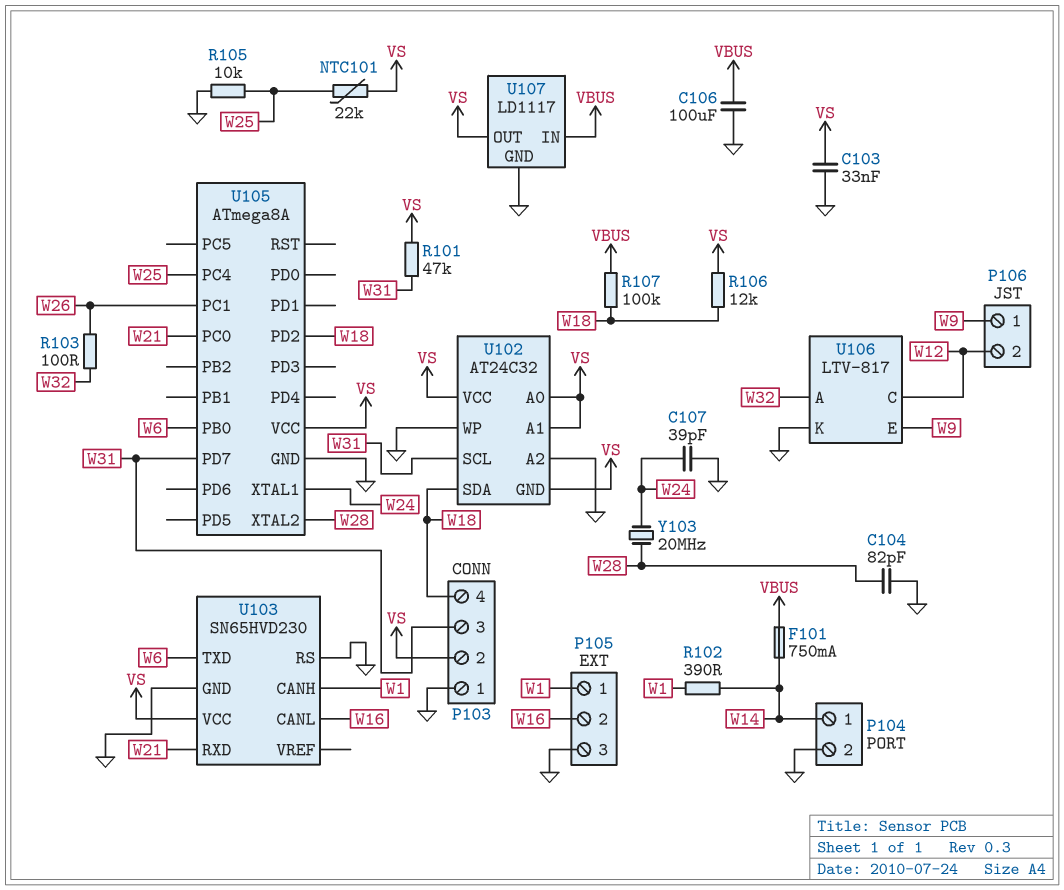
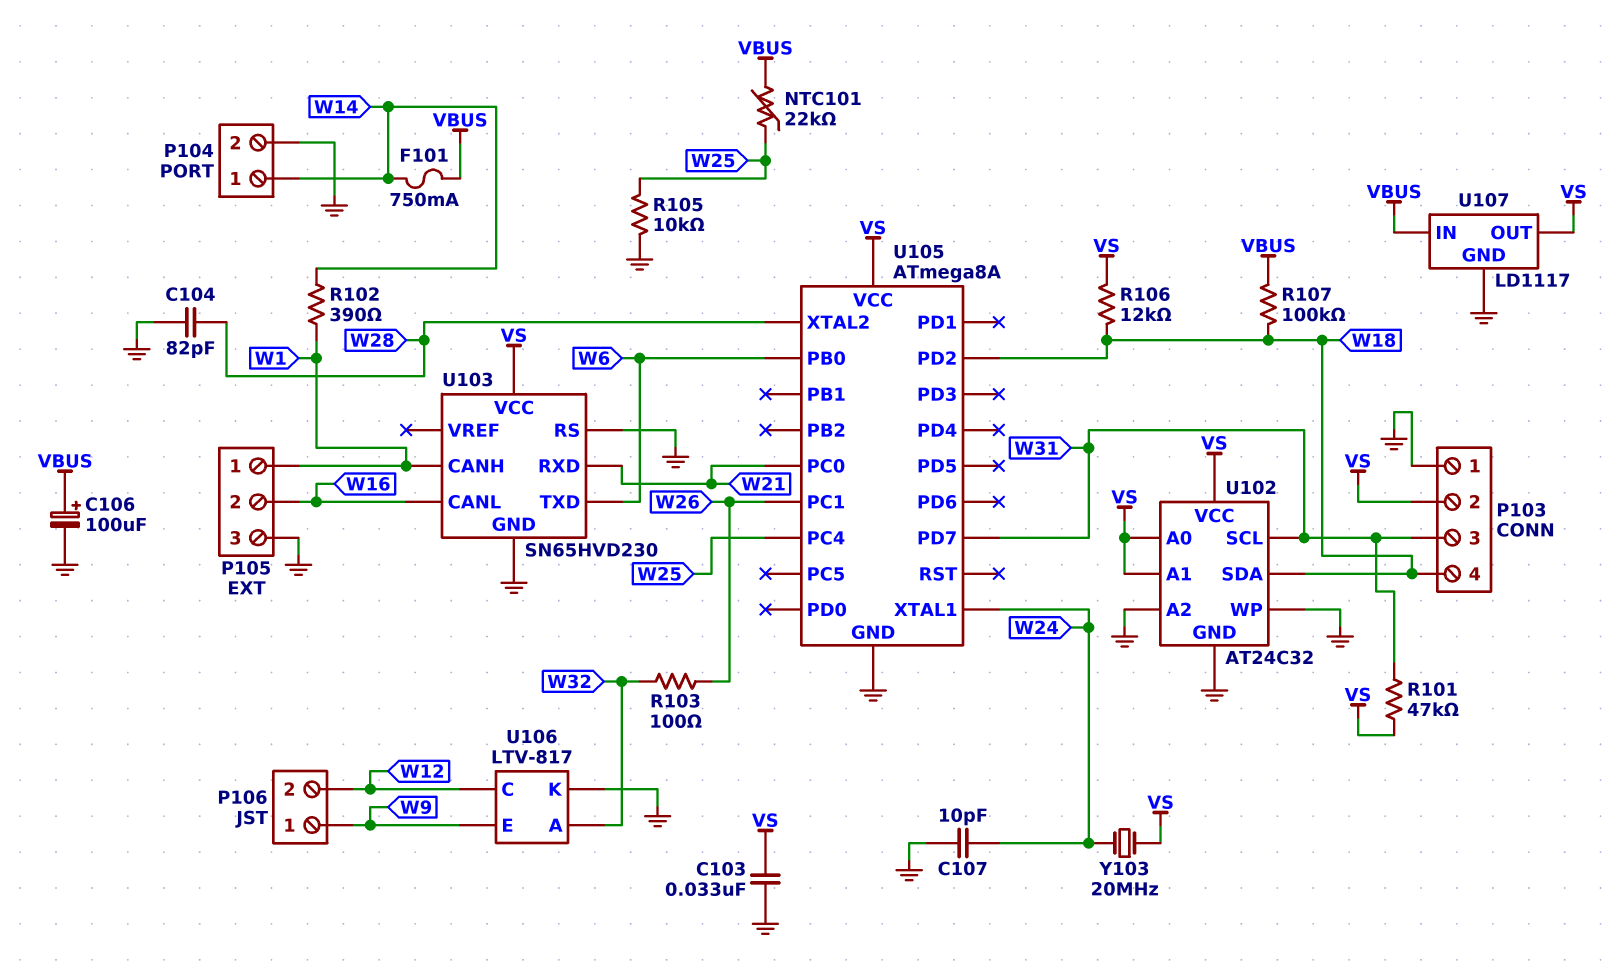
C106: 100uF (GND, VBUS) -> 100uF (plus VBUS, minus GND)
C107: 39pF (GND, W24) -> 10pF (GND, W24)
NTC101: 22k (VS, W25) -> 22k (VBUS, W25)
U102 pin GND: VS -> GND
Y103: 20MHz (W24, W28) -> 20MHz (VS, W24)

